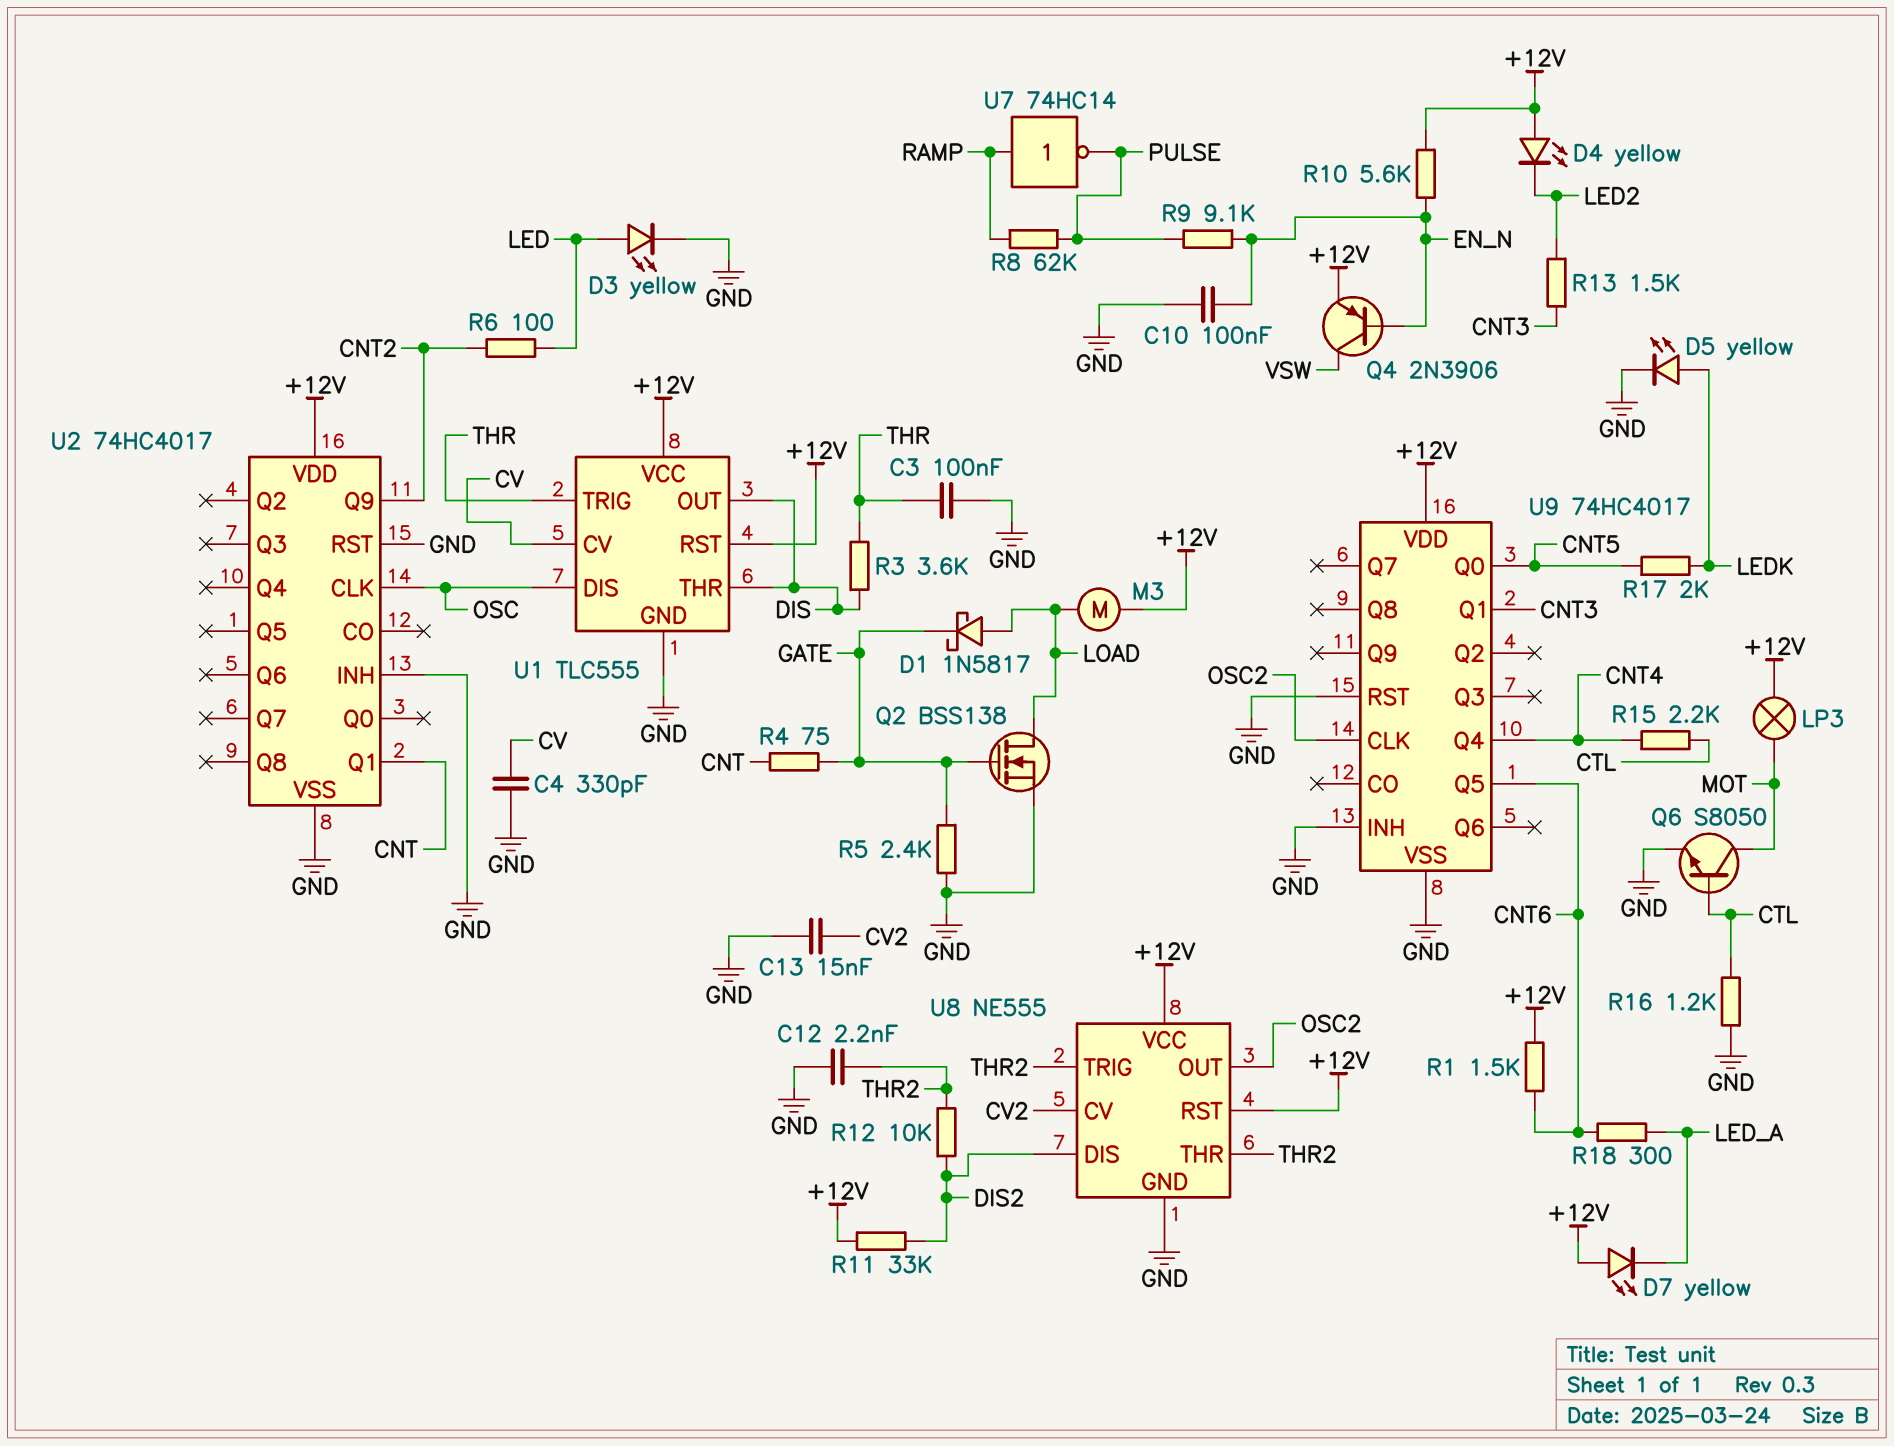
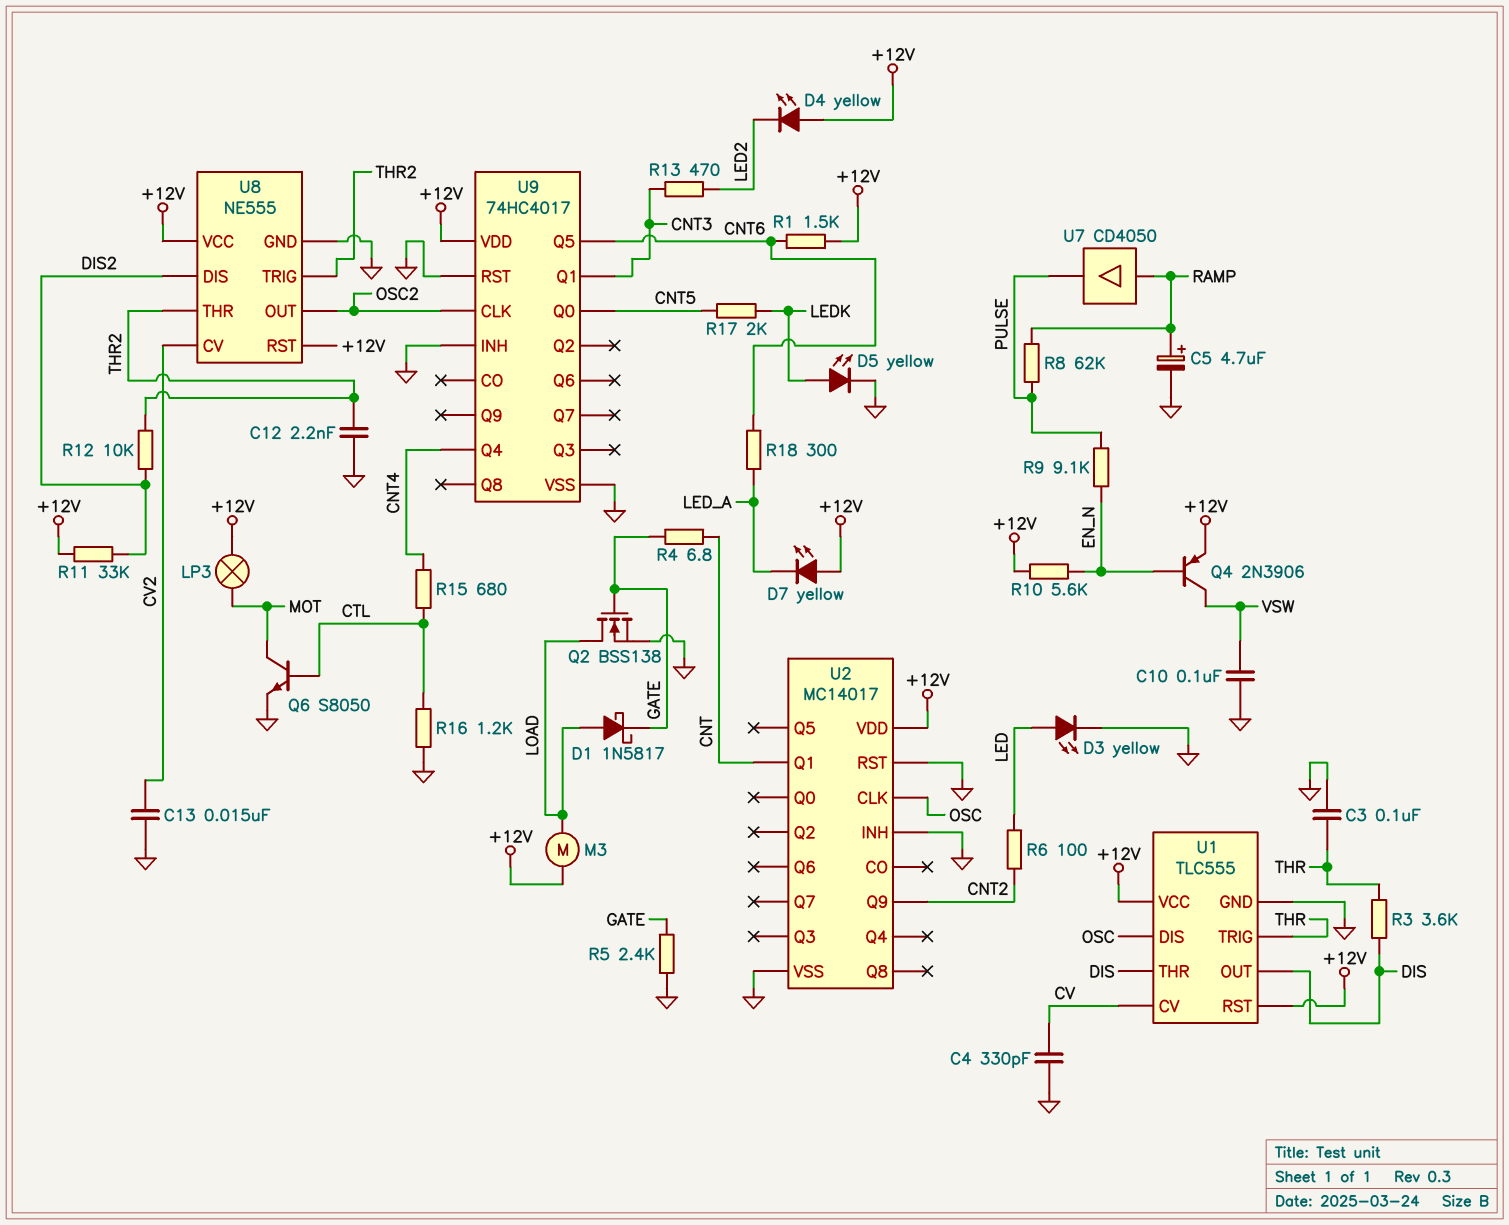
C5: none -> 4.7uF (plus RAMP, minus GND)
C10: 100nF (EN_N, GND) -> 100nF (GND, VSW)
R4: 75 (CNT, GATE) -> 6.8 (CNT, GATE)
R13: 1.5k (CNT3, LED2) -> 470 (CNT3, LED2)
R15: 2.2k (CNT4, CTL) -> 680 (CNT4, CTL)
U2: 74HC4017 -> MC14017
U7: NOT 74HC14 (in RAMP, out PULSE) -> buffer CD4050 (in RAMP, out PULSE)

